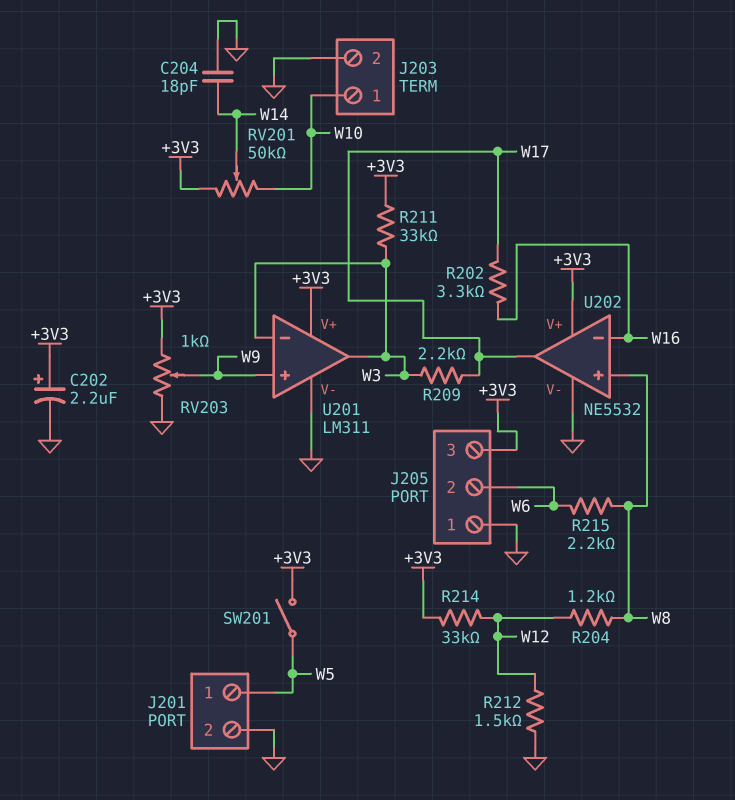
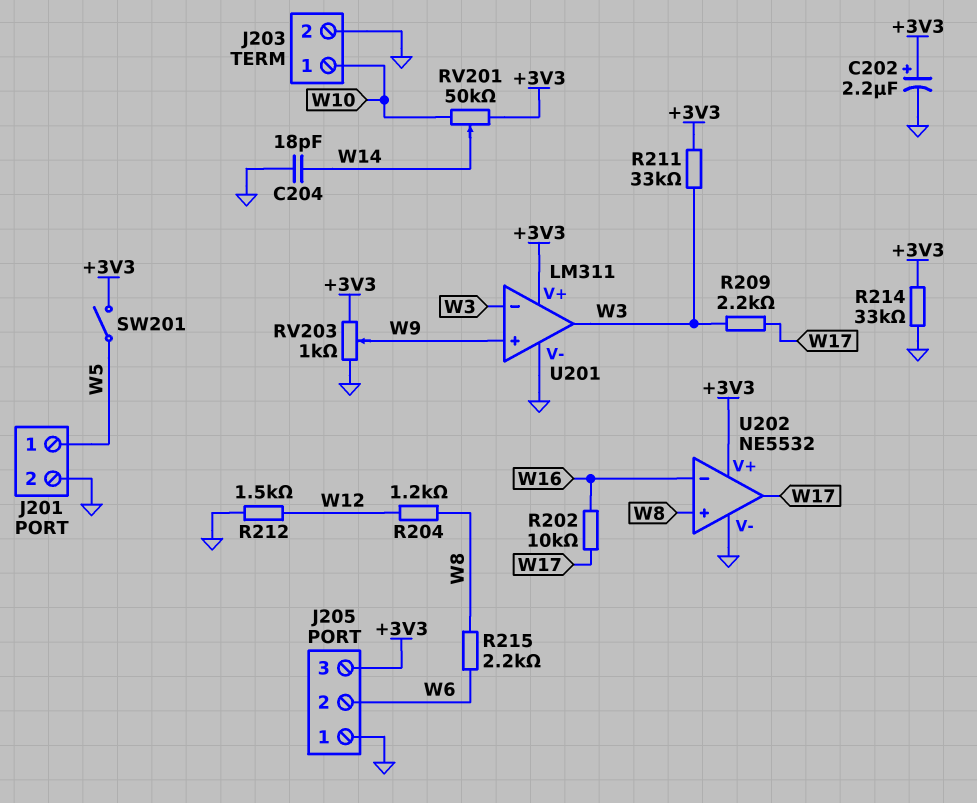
R202: 3.3k (W16, W17) -> 10k (W16, W17)
R214: 33k (+3V3, W12) -> 33k (+3V3, GND)

